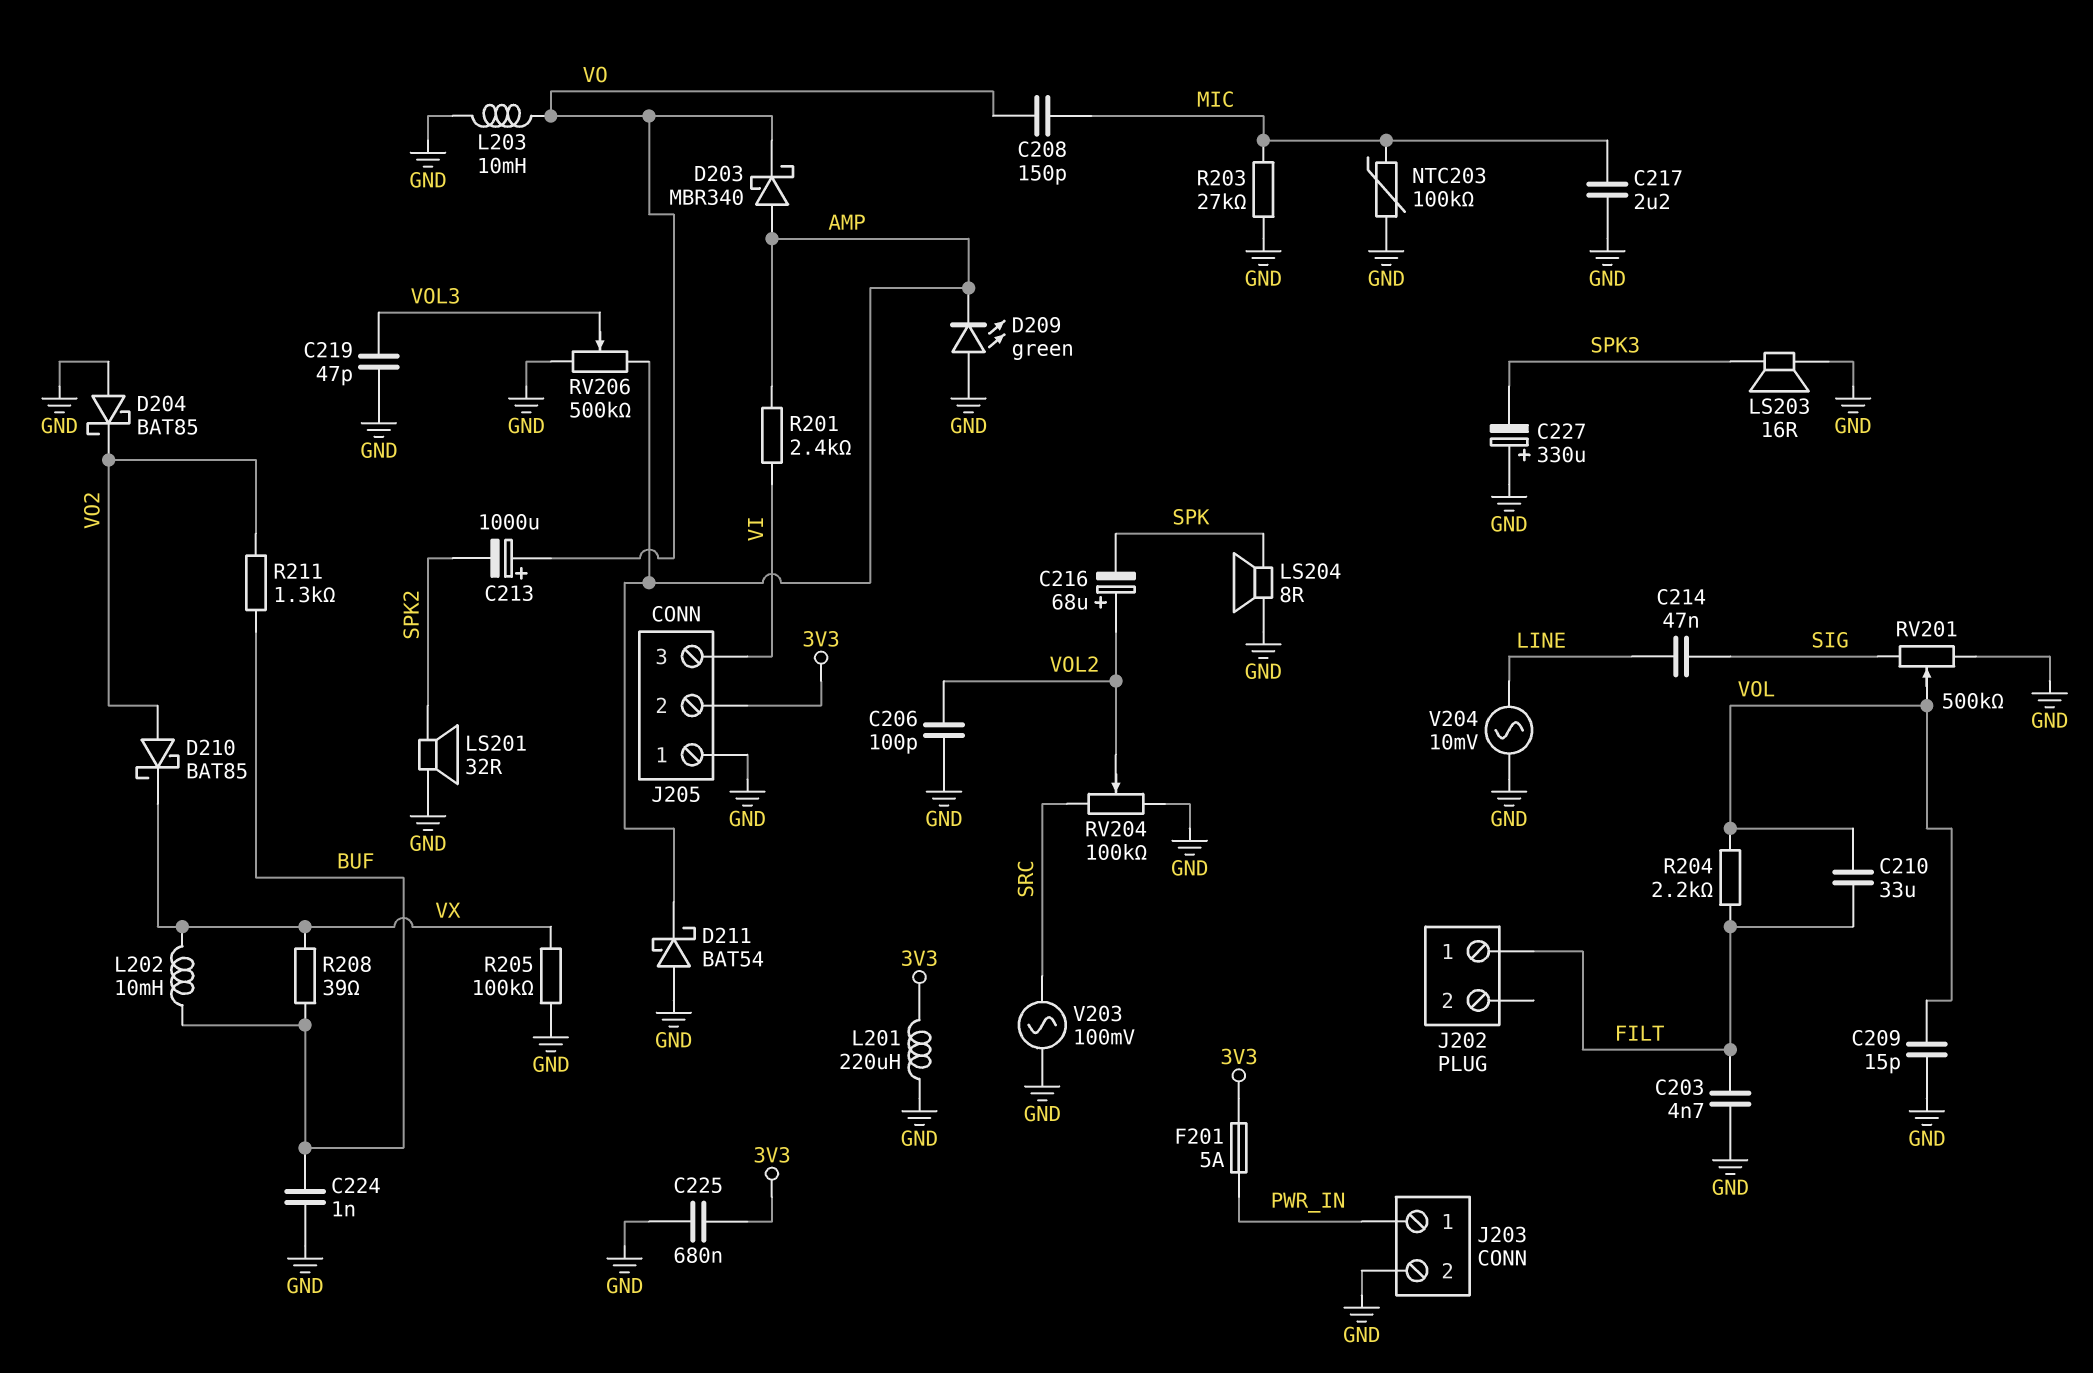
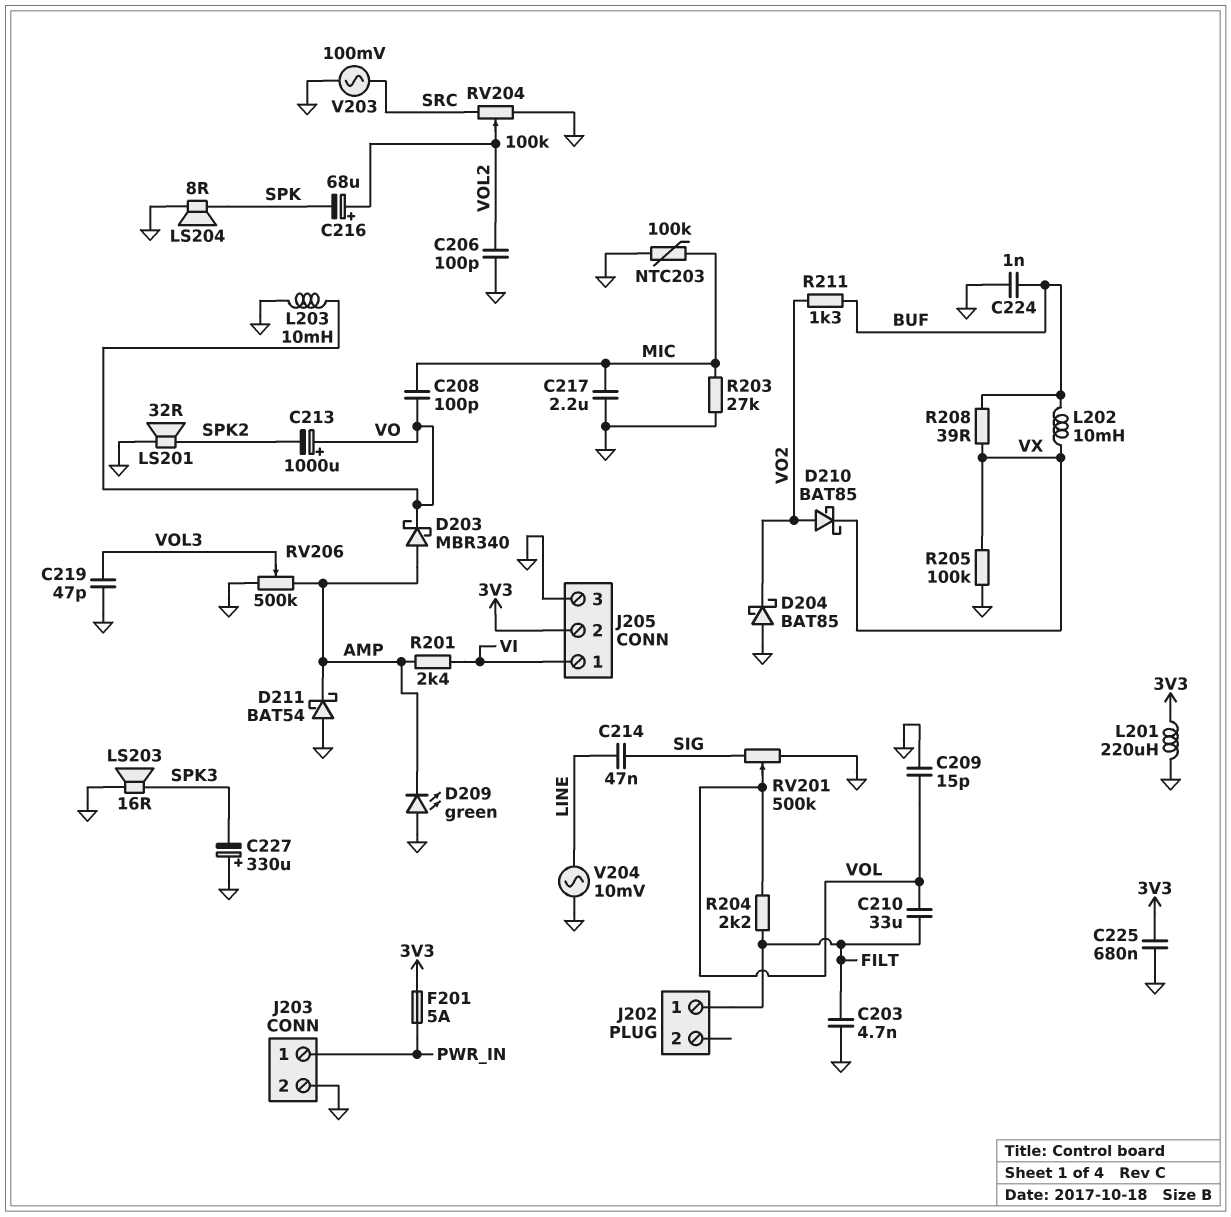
C208: 150pF (MIC, VO) -> 100pF (MIC, VO)
J205 pin 1: GND -> VI
J205 pin 3: VI -> GND

